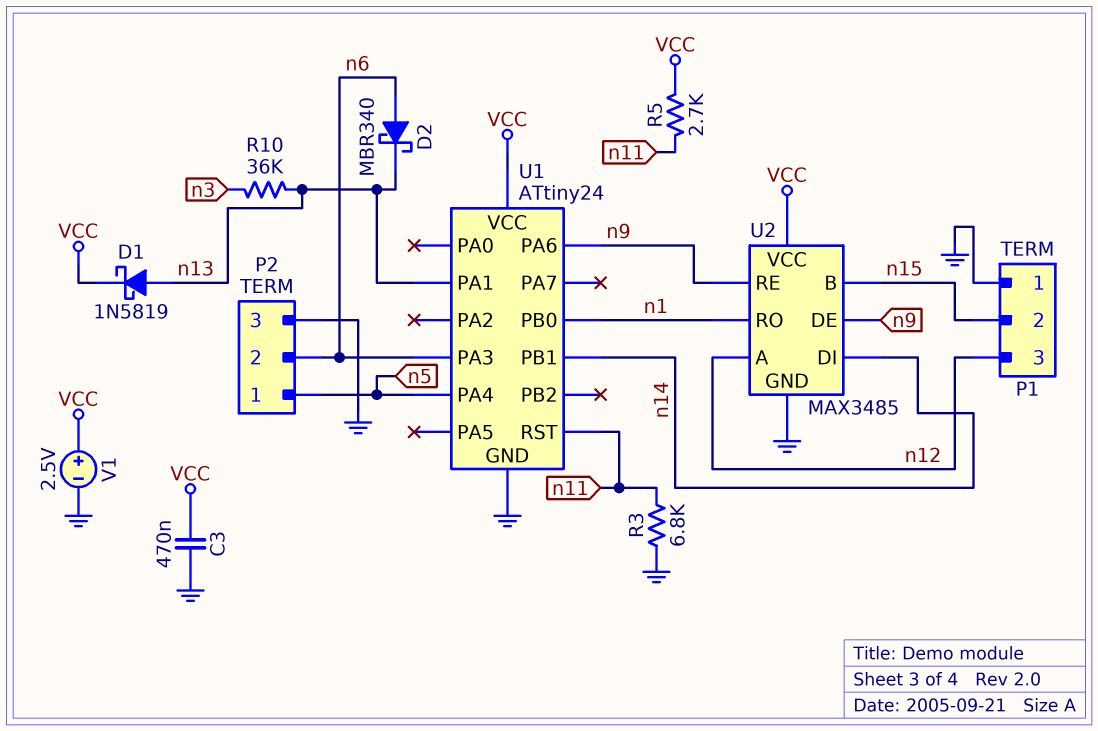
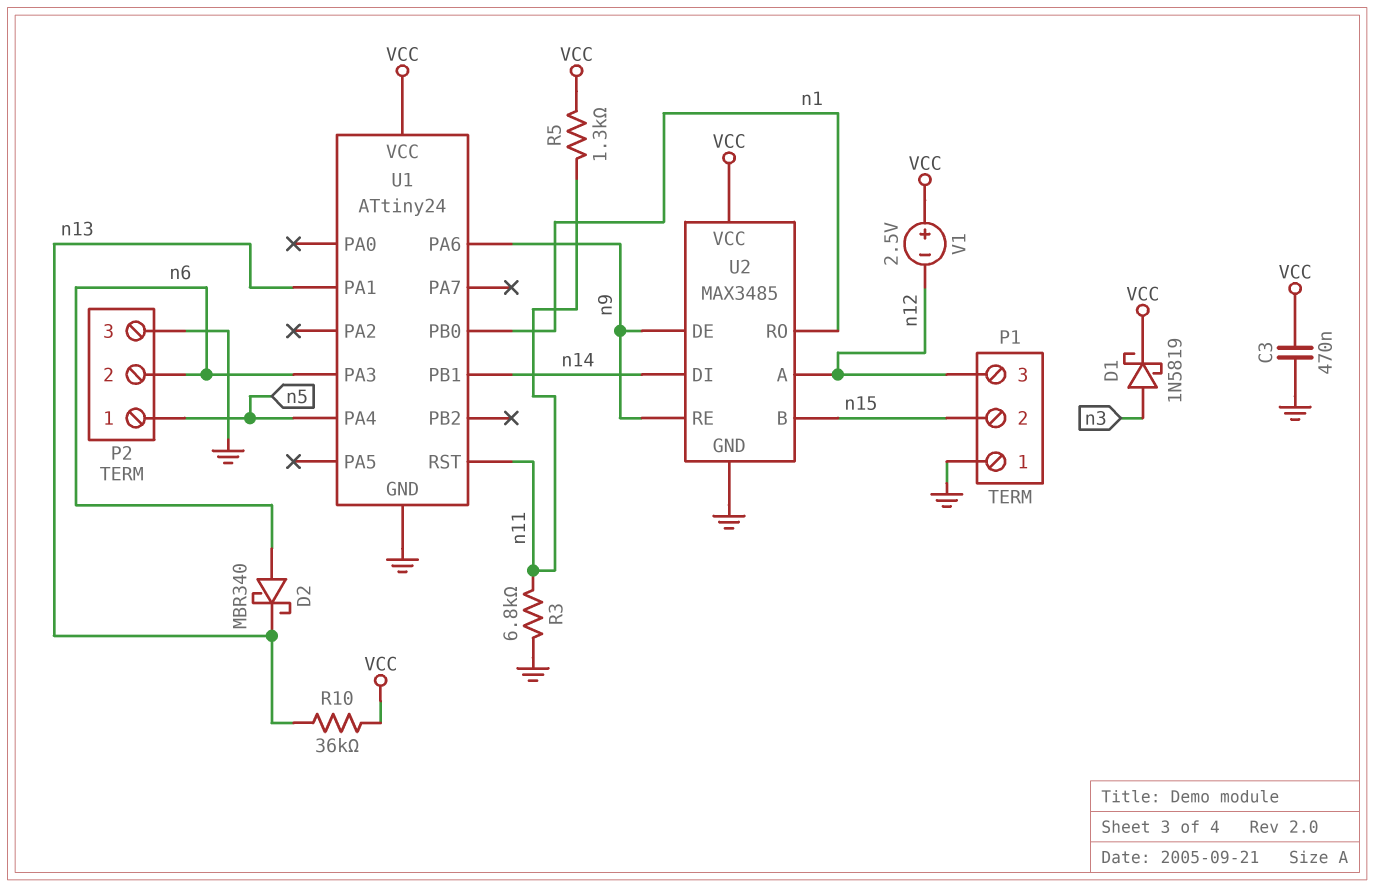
D1: schottky 1N5819 (A n13, K VCC) -> schottky 1N5819 (A n3, K VCC)
R5: 2.7k (VCC, n11) -> 1.3k (VCC, n11)
R10: 36k (n3, n13) -> 36k (VCC, n13)
V1: 2.5V (plus VCC, minus GND) -> 2.5V (plus VCC, minus n12)

